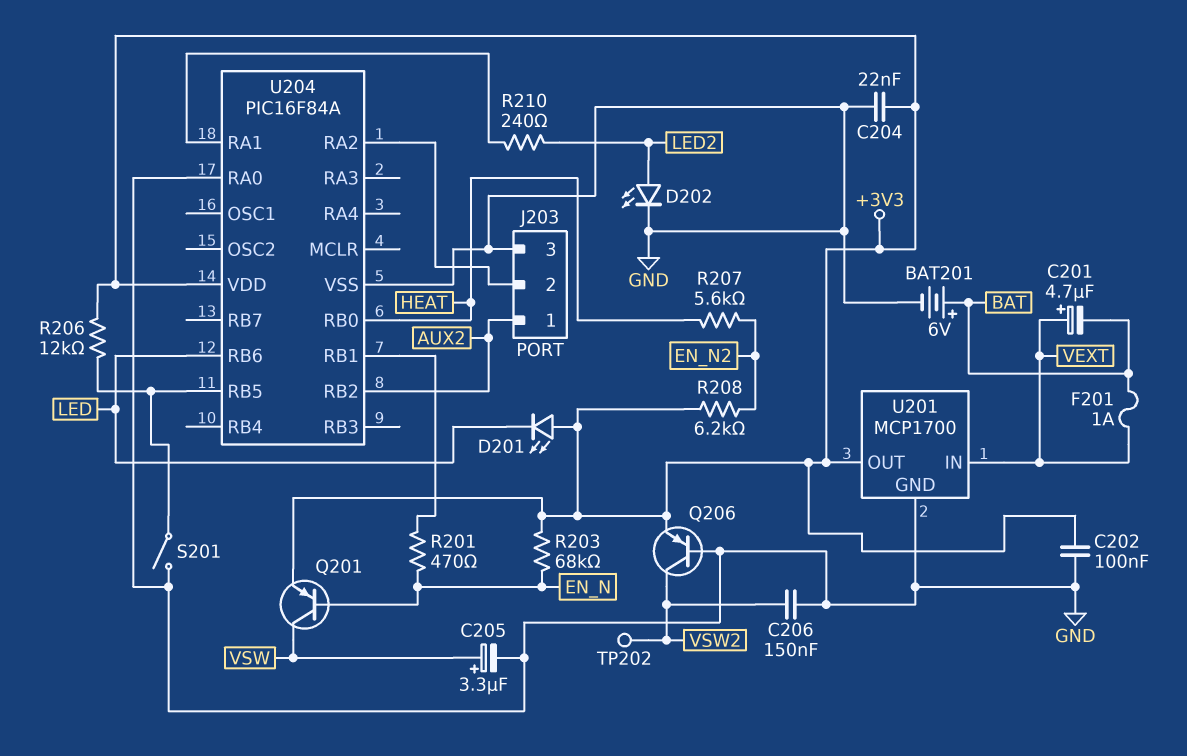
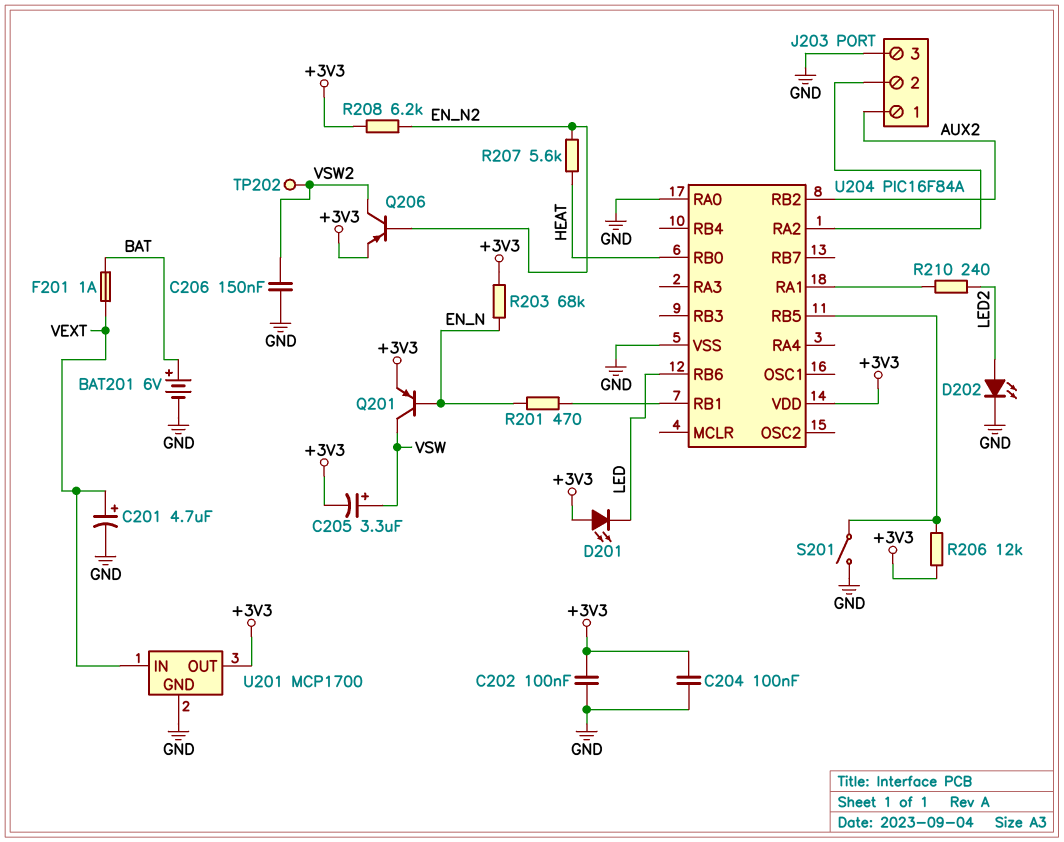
C201: 4.7uF (plus VEXT, minus BAT) -> 4.7uF (plus VEXT, minus GND)
C204: 22nF (+3V3, GND) -> 100nF (+3V3, GND)
C205: 3.3uF (plus VSW, minus GND) -> 3.3uF (plus VSW, minus +3V3)
Q206: PNP (B GND, C VSW2, E +3V3) -> PNP (B EN_N2, C VSW2, E +3V3)

